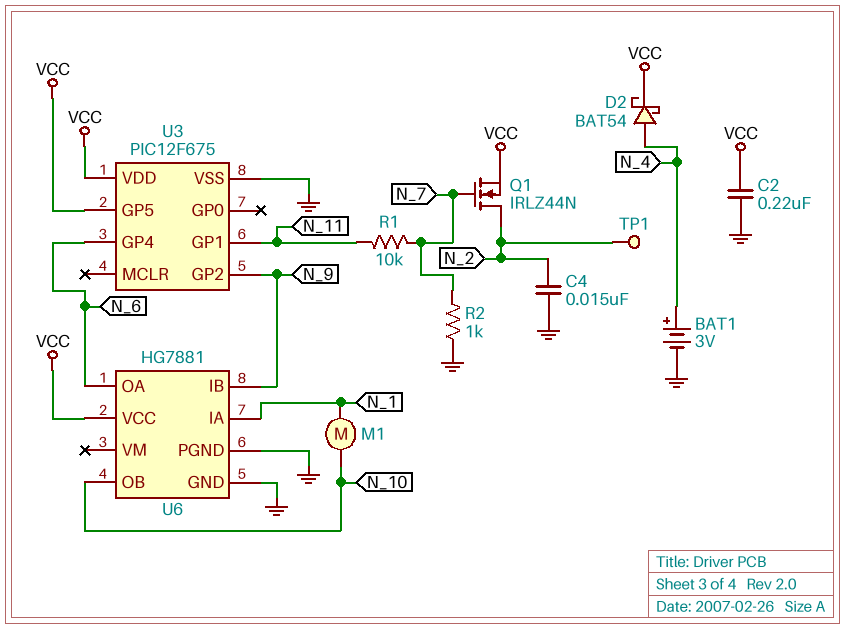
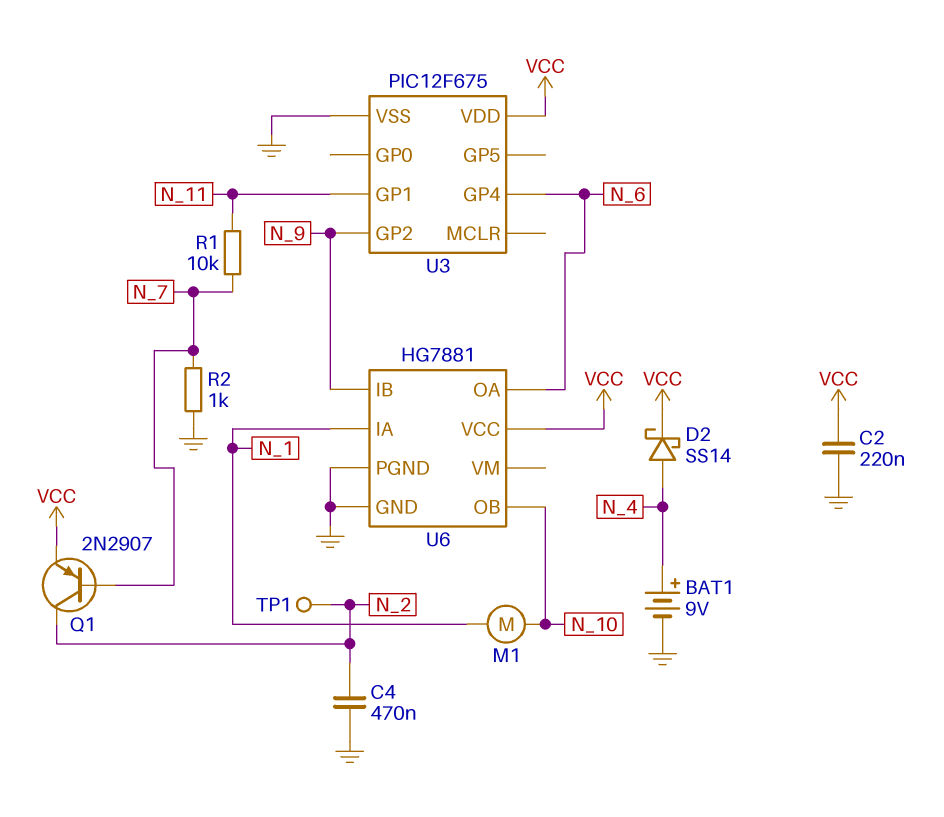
BAT1: 3V (plus N_4, minus GND) -> 9V (plus N_4, minus GND)
C4: 15nF (GND, N_2) -> 470nF (GND, N_2)
D2: schottky BAT54 (A N_4, K VCC) -> schottky SS14 (A N_4, K VCC)
Q1: NMOS IRLZ44N (G N_7, D N_2, S VCC) -> PNP 2N2907 (B N_7, C N_2, E VCC)
U3 pin GP5: VCC -> none

